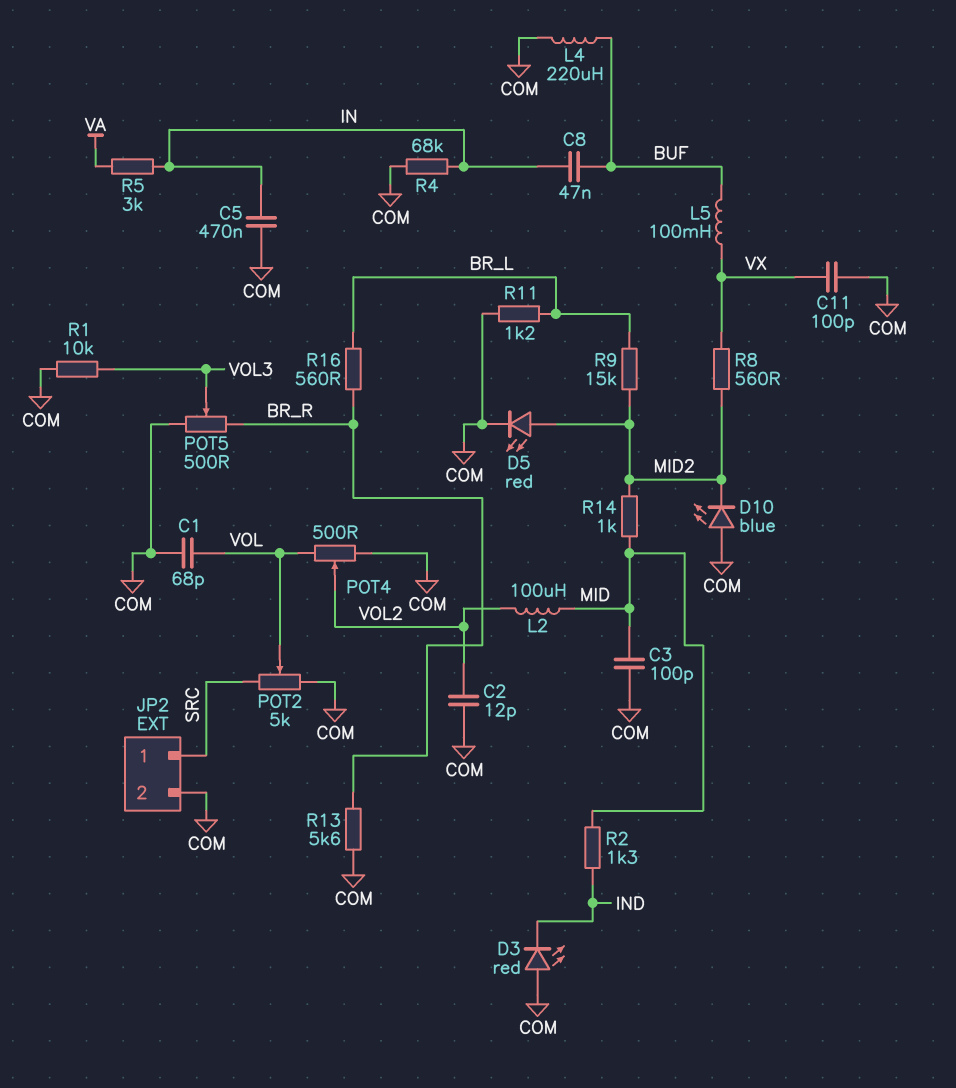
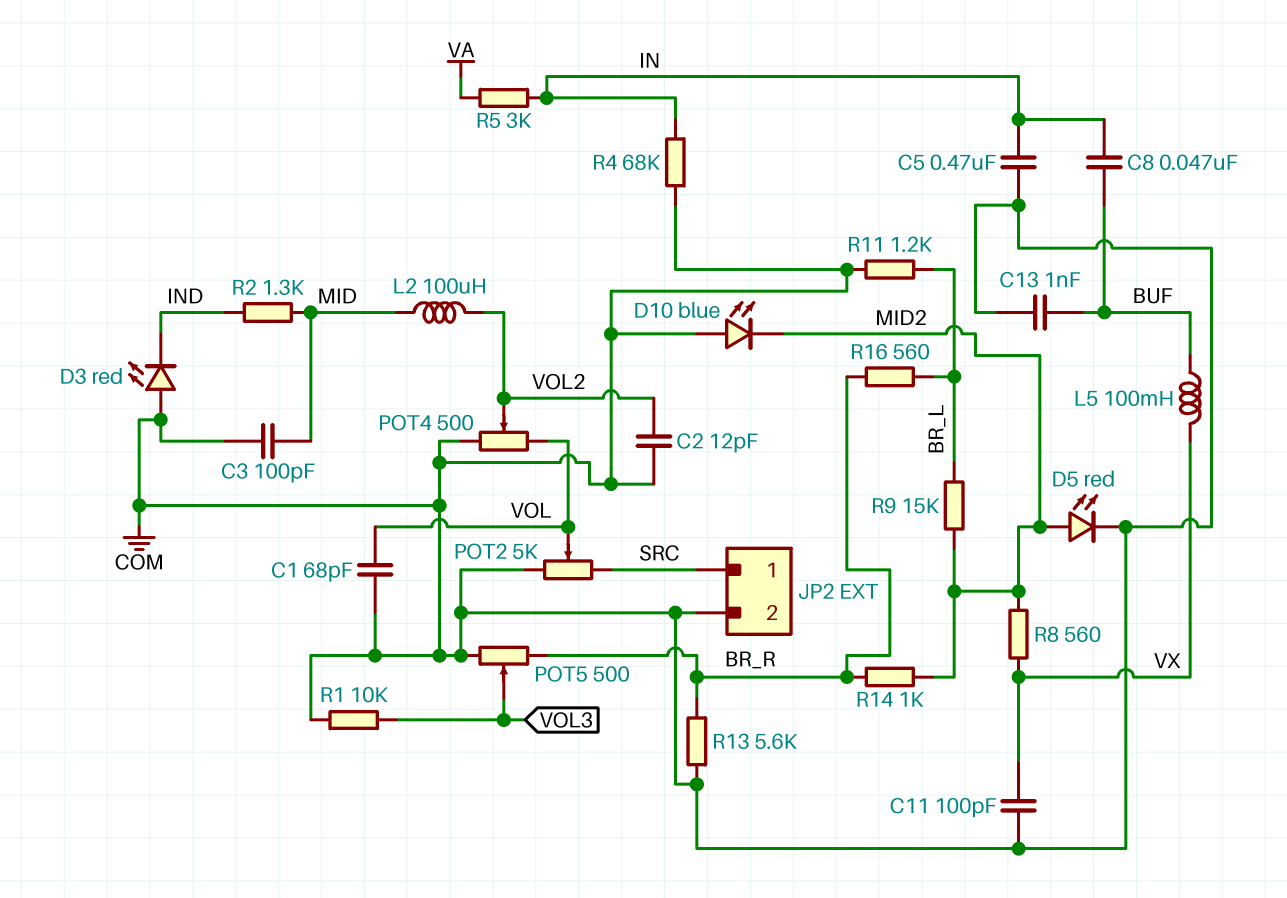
C13: none -> 1nF (BUF, COM)
L4: 220uH (BUF, COM) -> none
R14: 1k (MID, MID2) -> 1k (BR_R, MID2)

